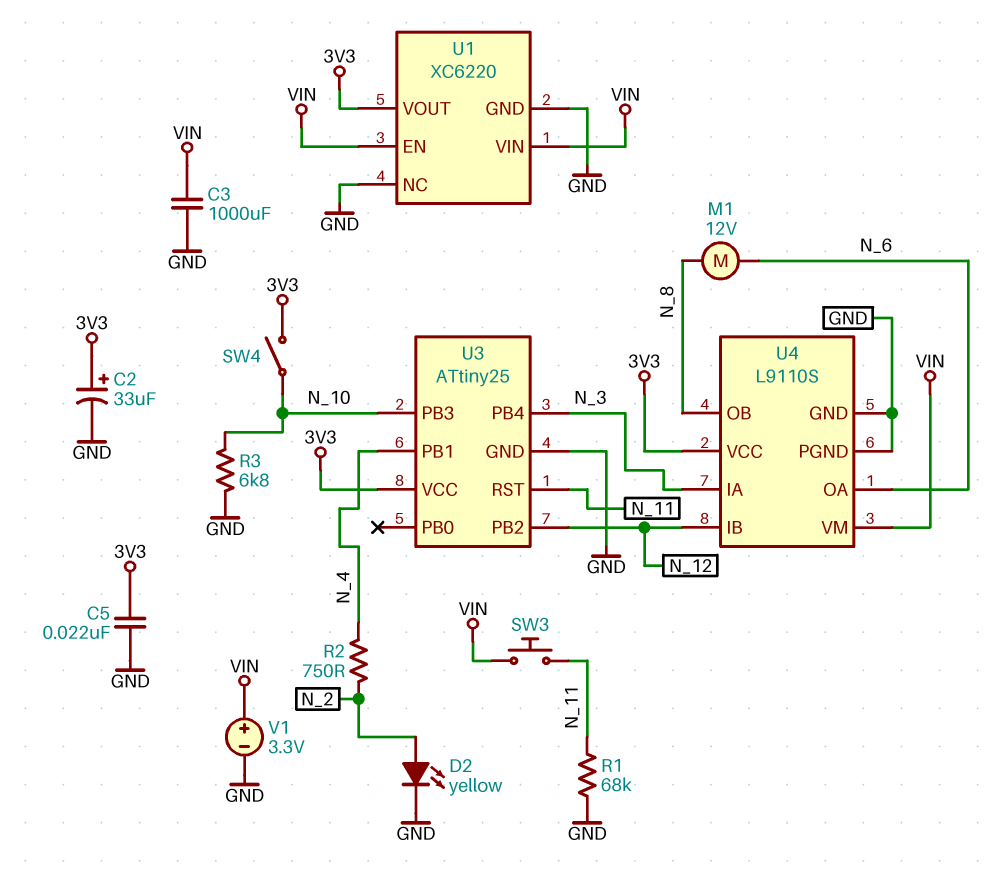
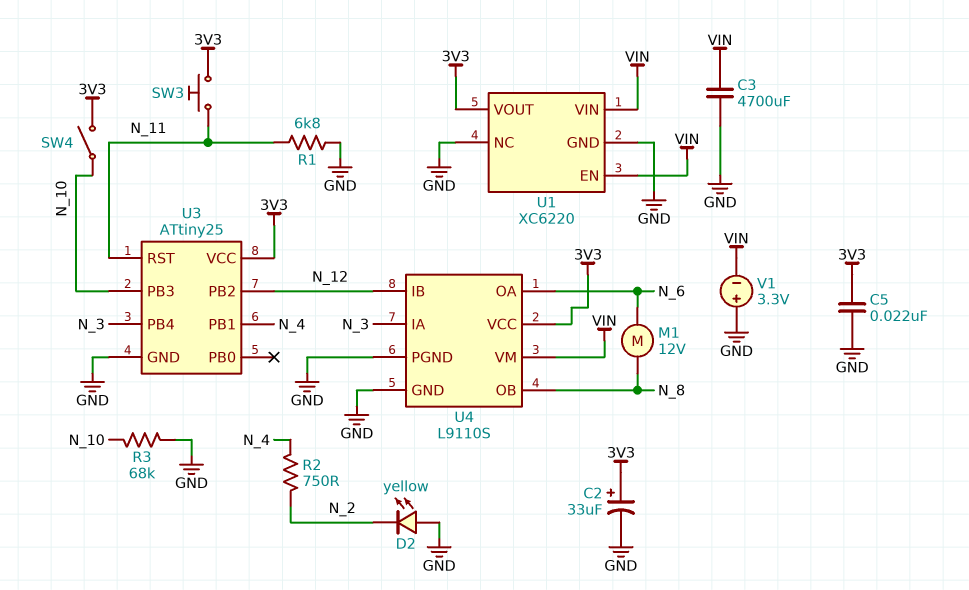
C3: 1000uF (GND, VIN) -> 4700uF (GND, VIN)
D2: LED yellow (A N_2, K GND) -> LED yellow (A GND, K N_2)
R1: 68k (GND, N_11) -> 6.8k (GND, N_11)
R3: 6.8k (GND, N_10) -> 68k (GND, N_10)
SW3: button (N_11, VIN) -> button (3V3, N_11)
V1: 3.3V (plus VIN, minus GND) -> 3.3V (plus GND, minus VIN)

